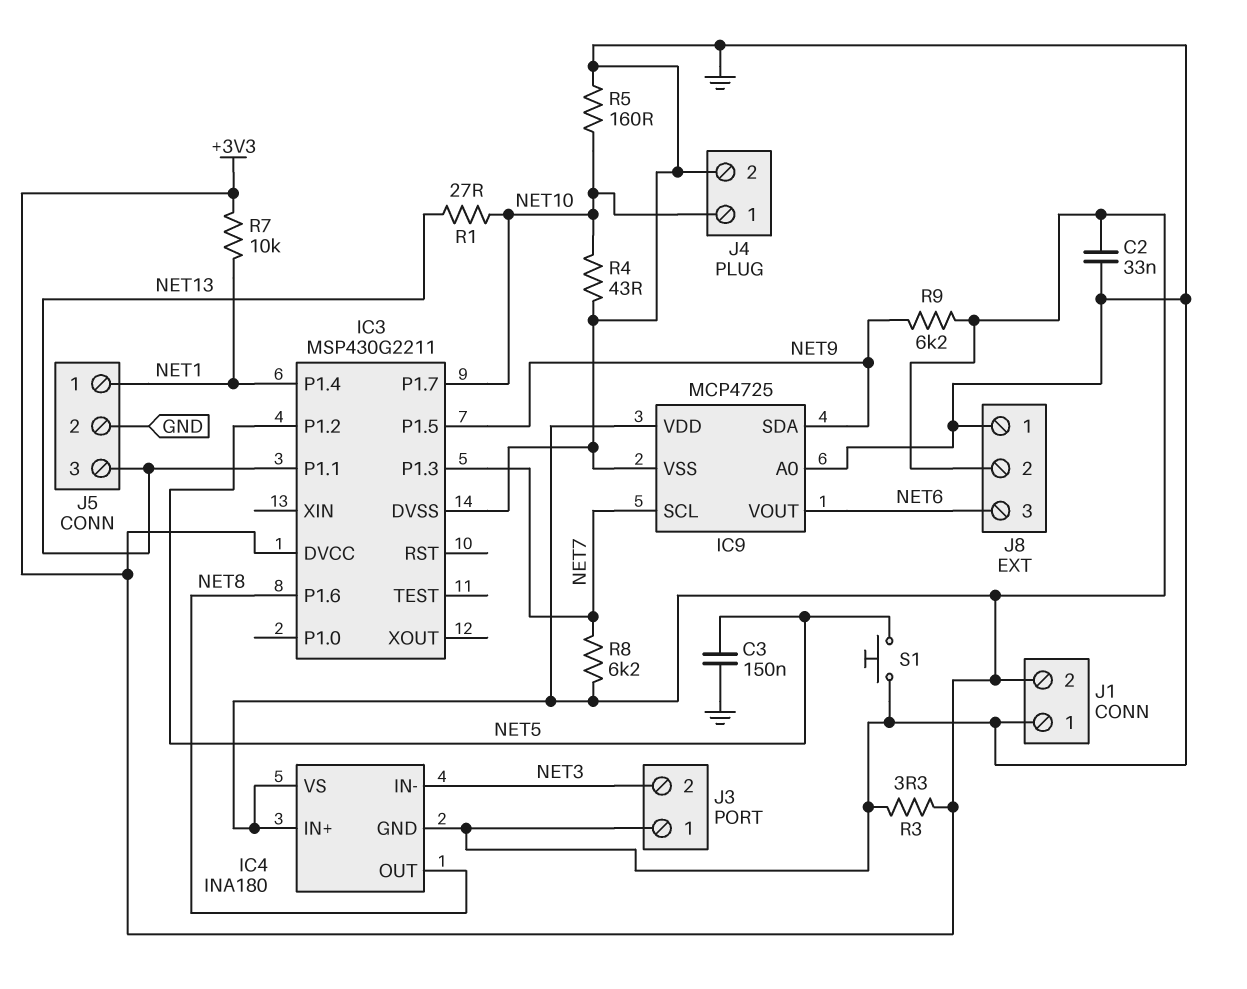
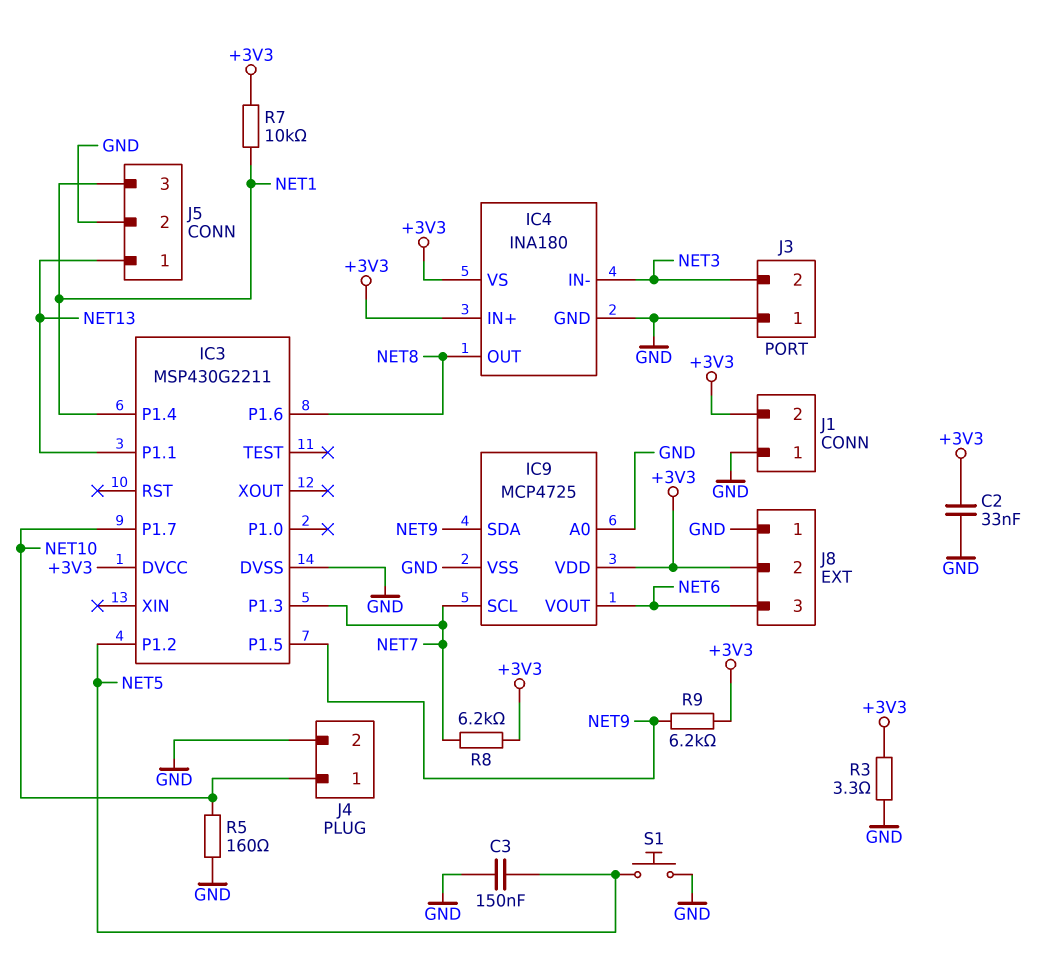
J5 pin 1: NET1 -> NET13
J5 pin 3: NET13 -> NET1
R1: 27 (NET10, NET13) -> none
R4: 43 (GND, NET10) -> none

